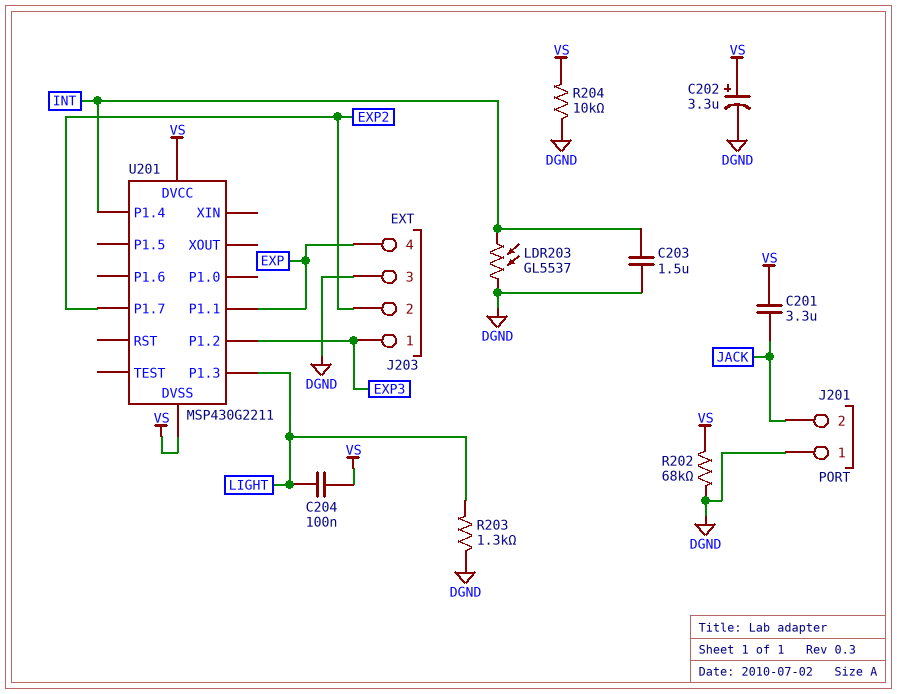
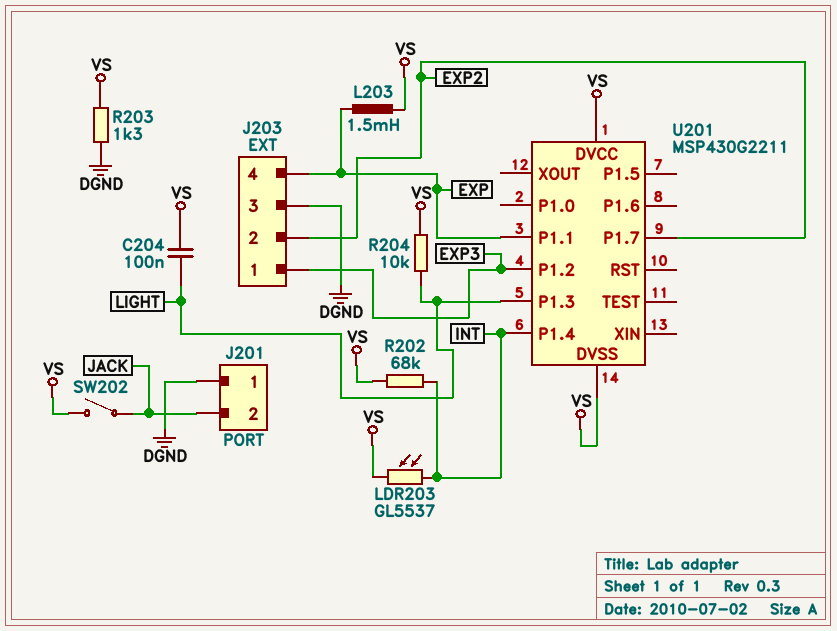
C201: 3.3uF (JACK, VS) -> none
C202: 3.3uF (plus VS, minus DGND) -> none
C203: 1.5uF (DGND, INT) -> none
L203: none -> 1.5mH (EXP, VS)
LDR203: GL5537 (DGND, INT) -> GL5537 (INT, VS)
R202: 68k (DGND, VS) -> 68k (INT, VS)
R203: 1.3k (DGND, LIGHT) -> 1.3k (DGND, VS)
R204: 10k (DGND, VS) -> 10k (LIGHT, VS)
SW202: none -> switch (JACK, VS)

